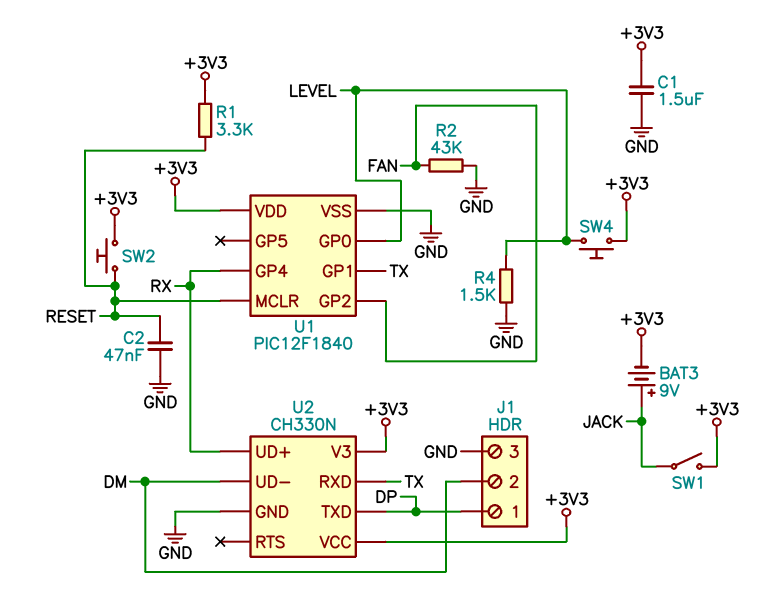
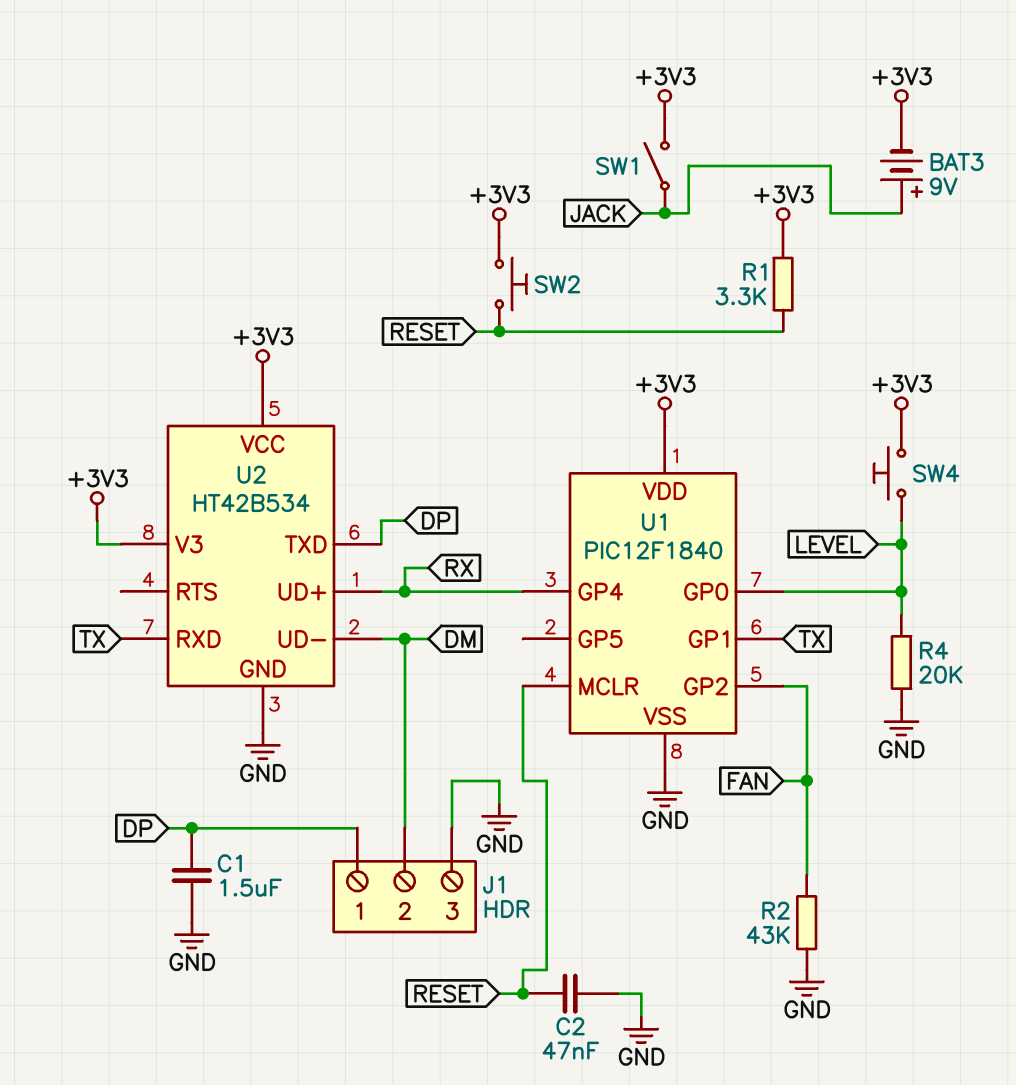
C1: 1.5uF (+3V3, GND) -> 1.5uF (DP, GND)
R4: 1.5k (GND, LEVEL) -> 20k (GND, LEVEL)
U2: CH330N -> HT42B534

